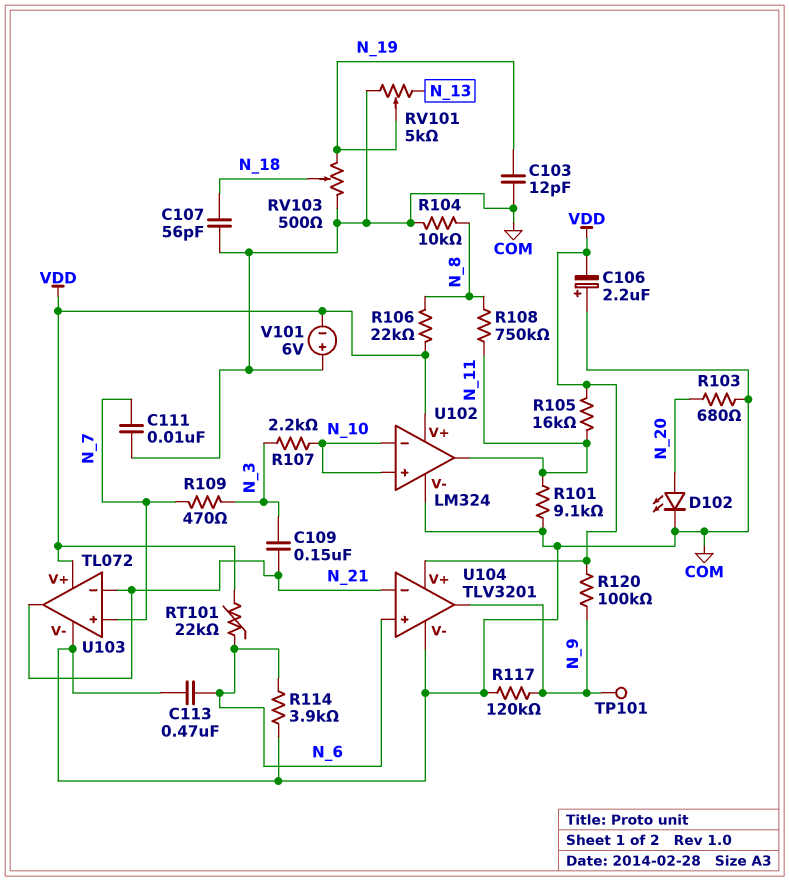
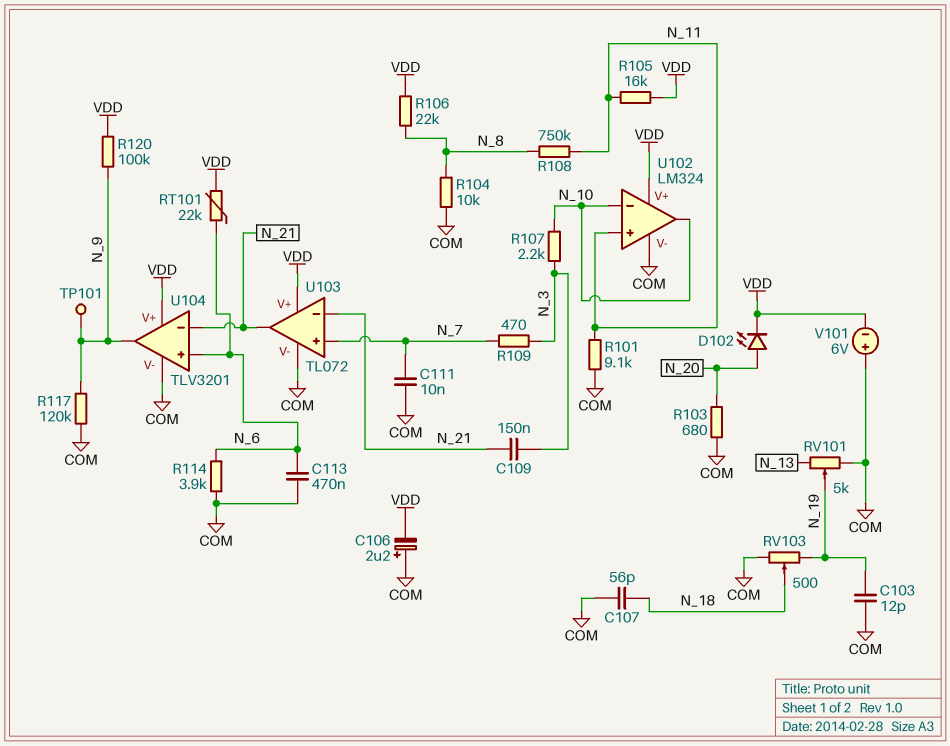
D102: LED (A N_20, K COM) -> LED (A N_20, K VDD)
U102 pin in+: N_10 -> N_11
U102 pin out: N_11 -> N_10

